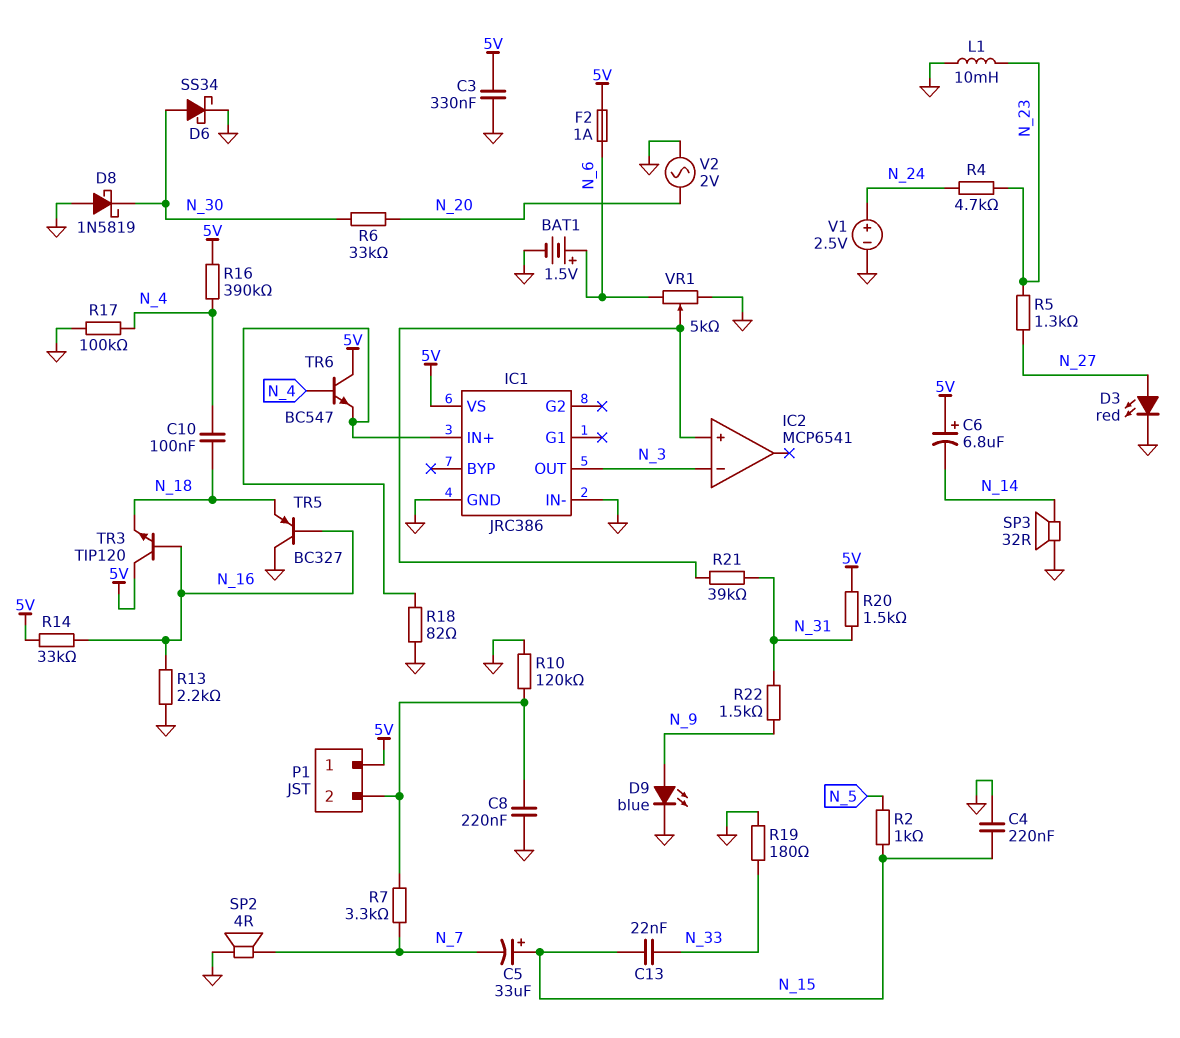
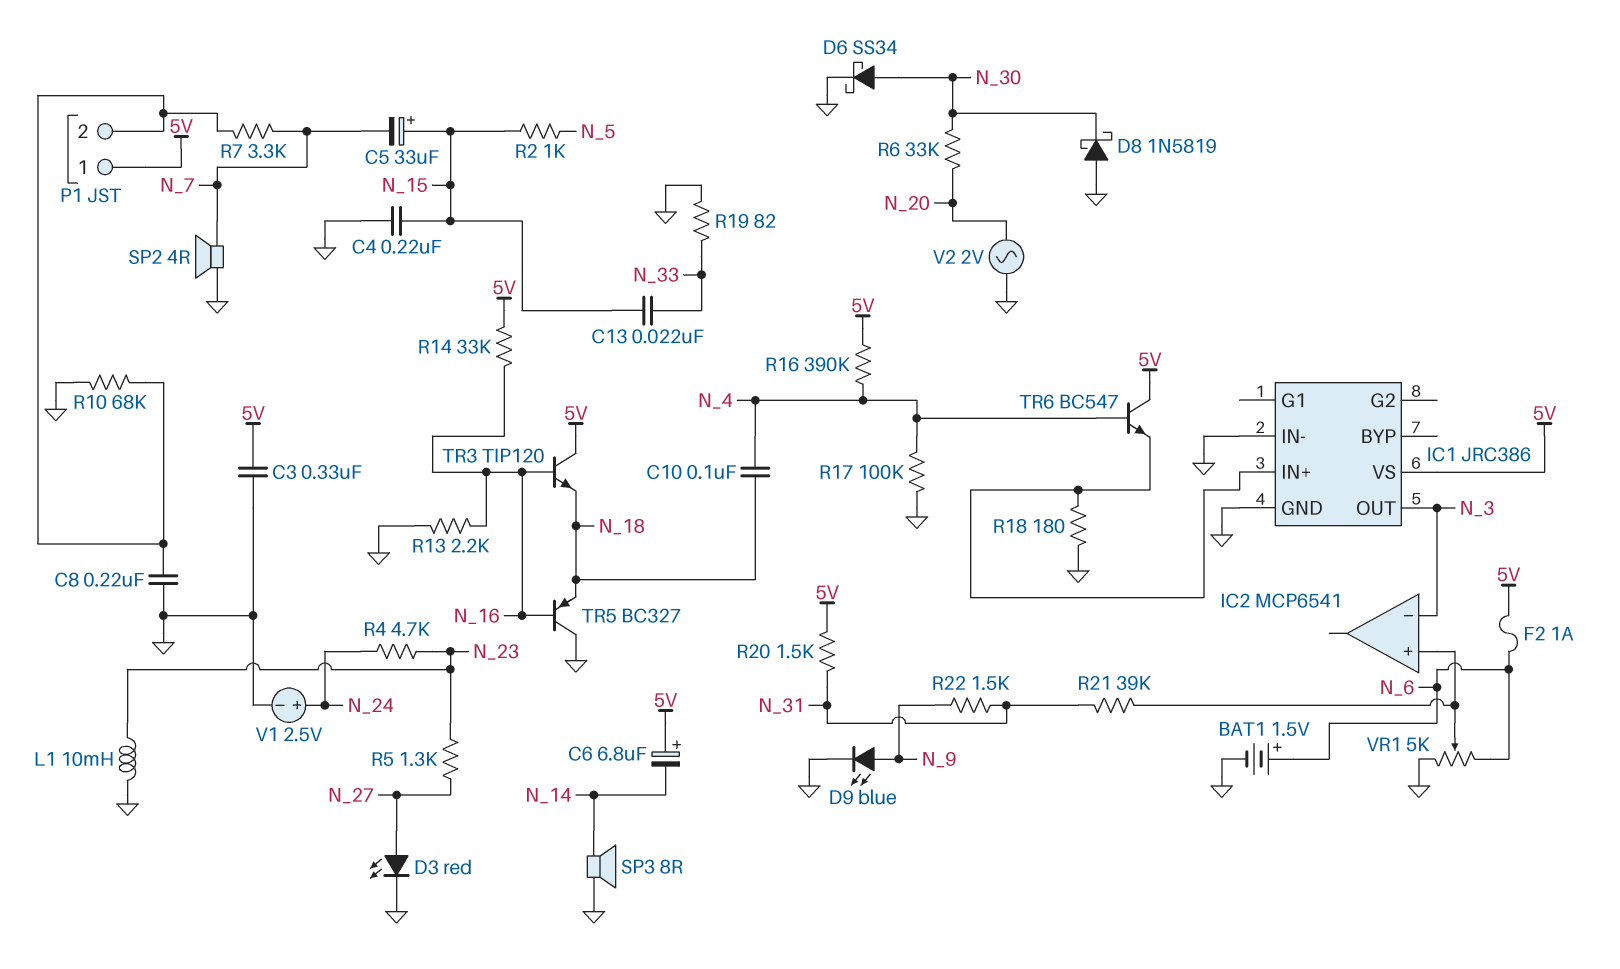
R10: 120k (GND, P1/2) -> 68k (GND, P1/2)
R18: 82 (GND, IC1/IN+) -> 180 (GND, IC1/IN+)
R19: 180 (GND, N_33) -> 82 (GND, N_33)
SP3: speaker 32R (GND, N_14) -> speaker 8R (GND, N_14)

